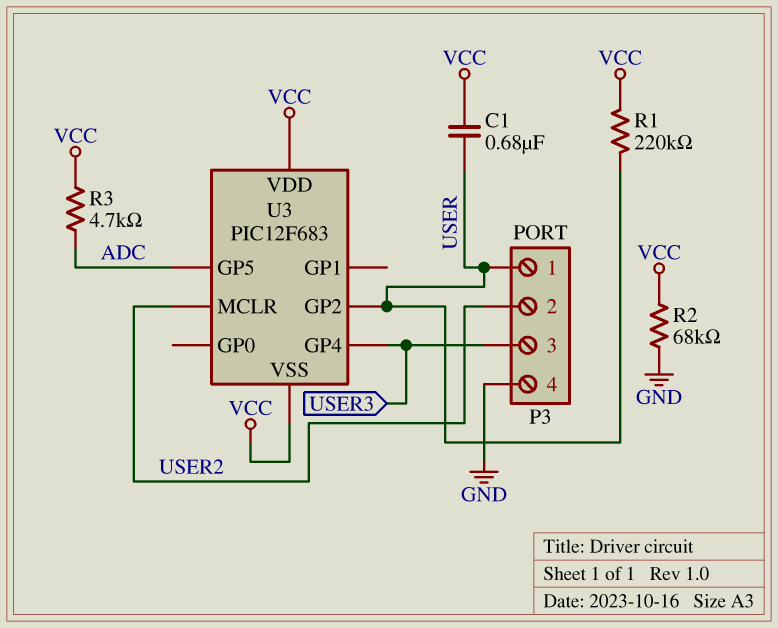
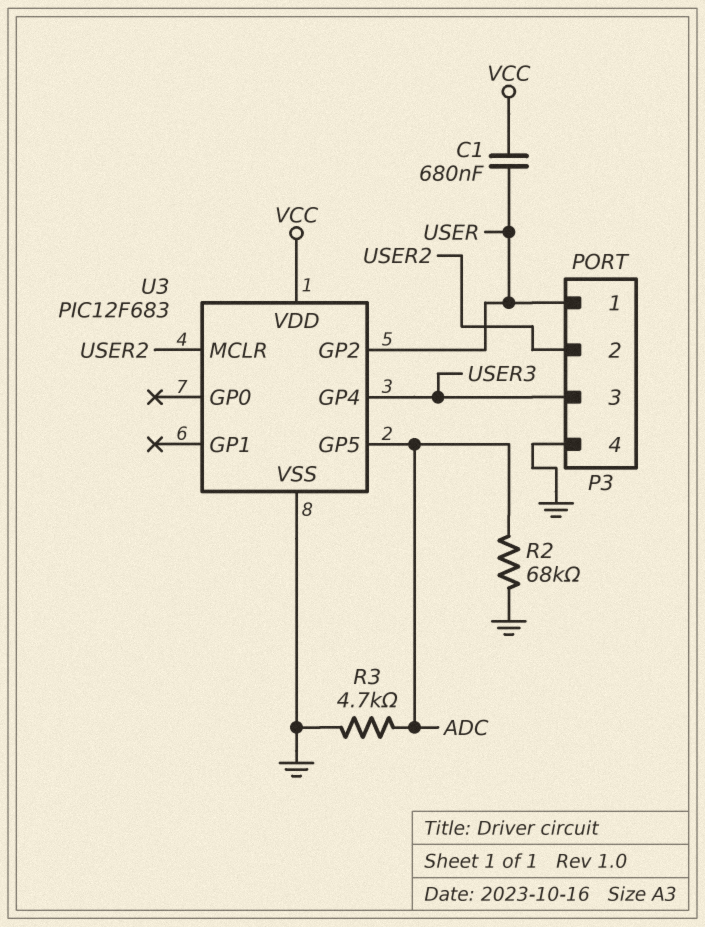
R1: 220k (USER, VCC) -> none
R2: 68k (GND, VCC) -> 68k (ADC, GND)
R3: 4.7k (ADC, VCC) -> 4.7k (ADC, GND)
U3 pin VSS: VCC -> GND

